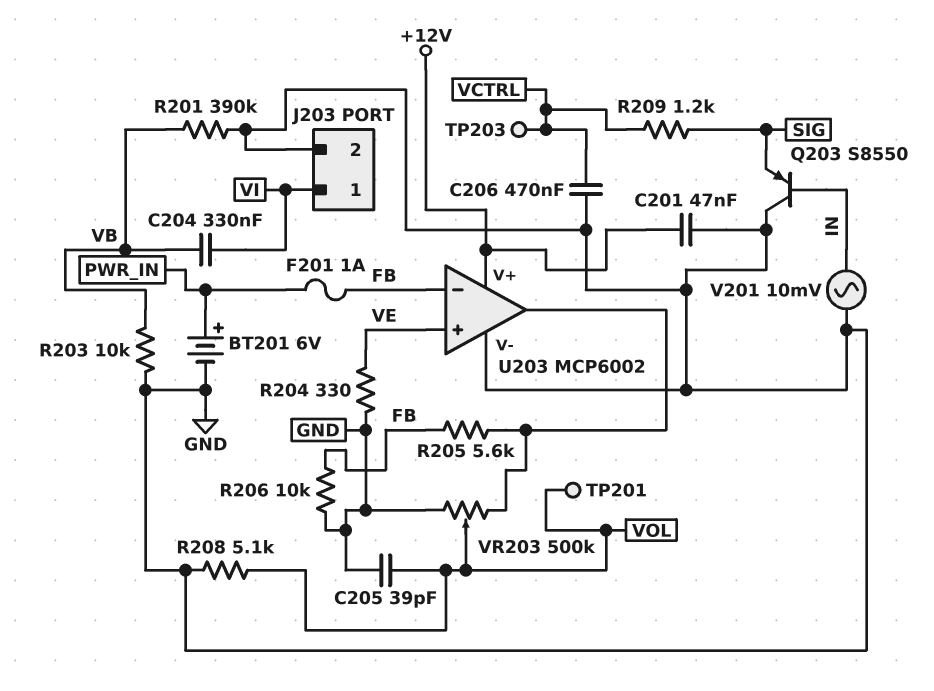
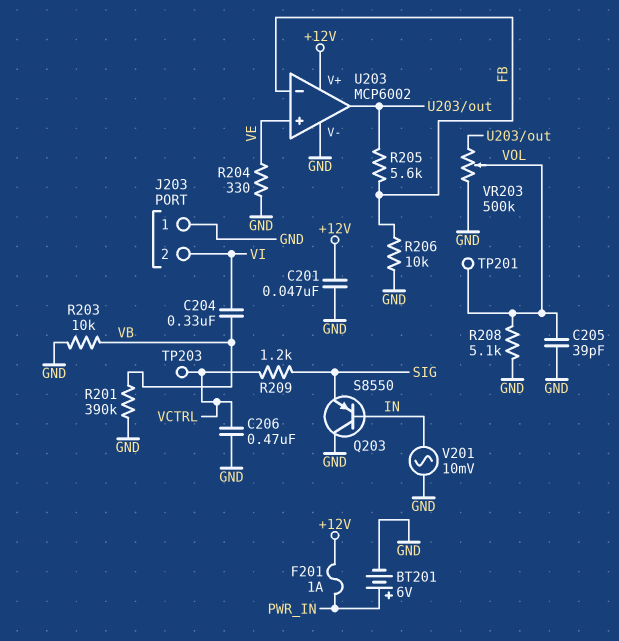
F201: 1A (FB, PWR_IN) -> 1A (+12V, PWR_IN)
J203 pin 1: VI -> GND
J203 pin 2: GND -> VI

